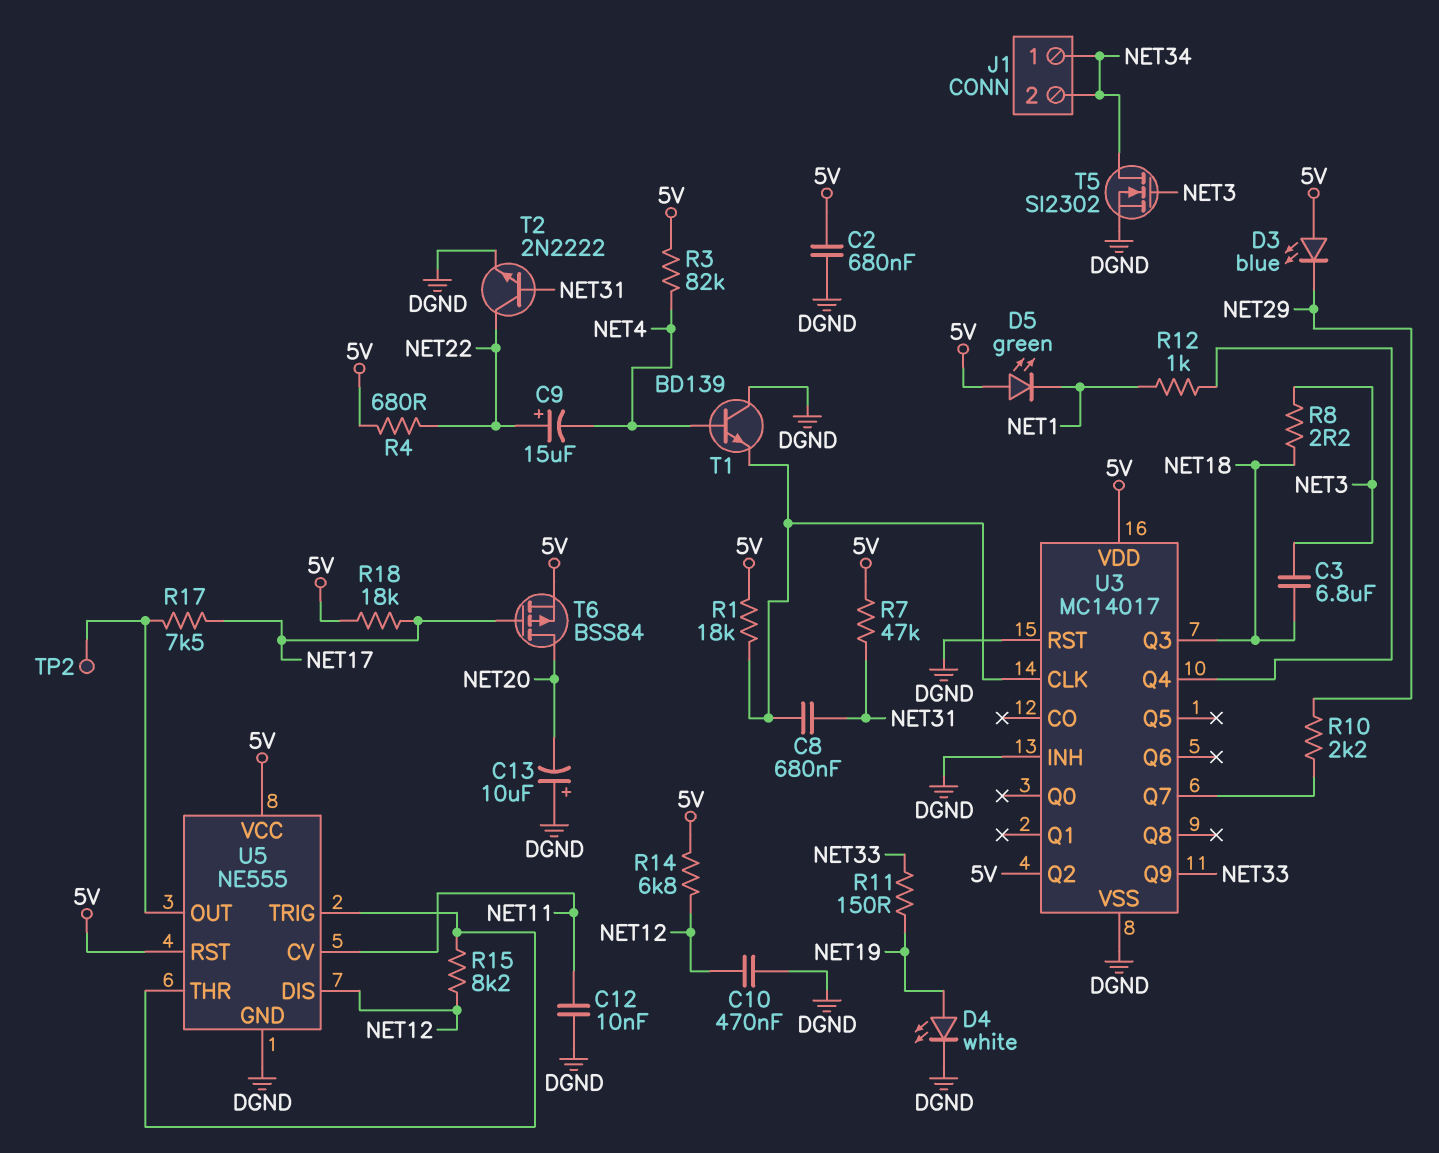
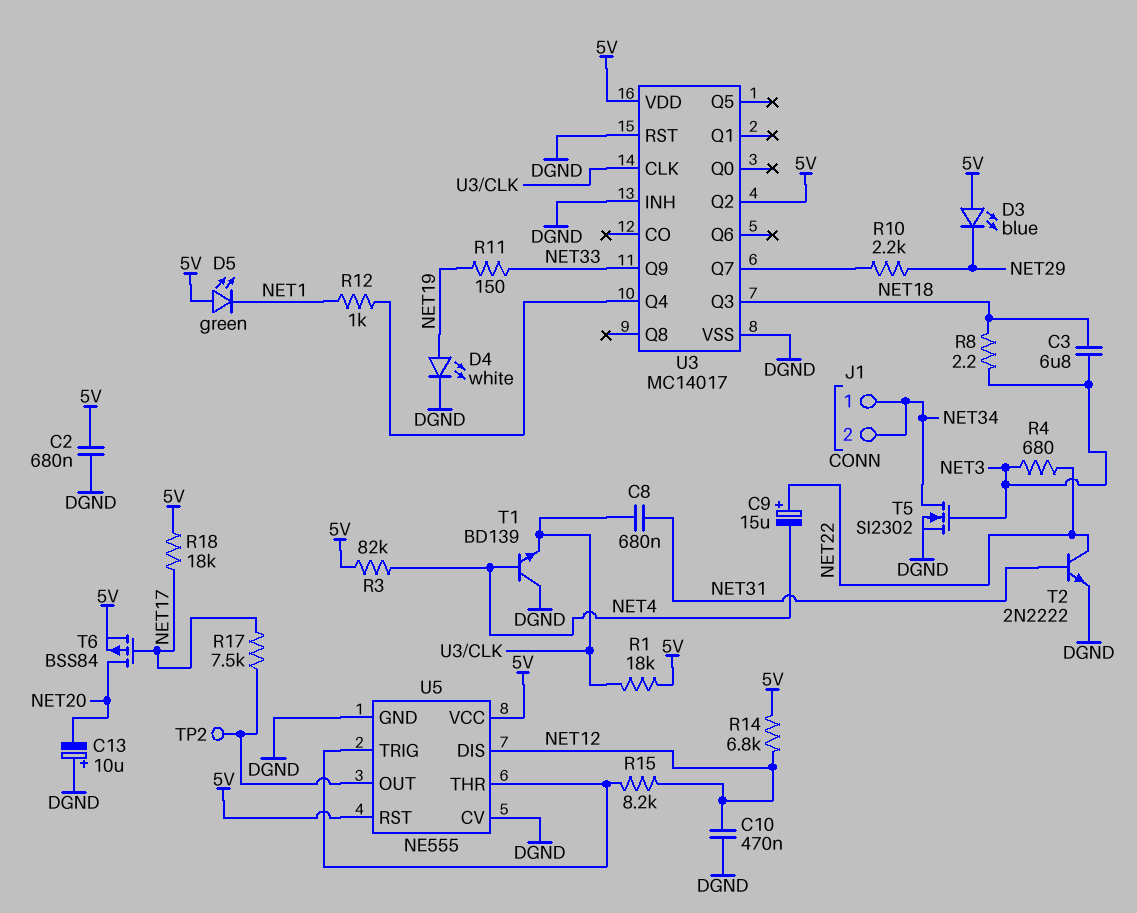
C12: 10nF (DGND, NET11) -> none
R4: 680 (5V, NET22) -> 680 (NET3, NET22)
R7: 47k (5V, NET31) -> none
U5 pin CV: NET11 -> DGND

